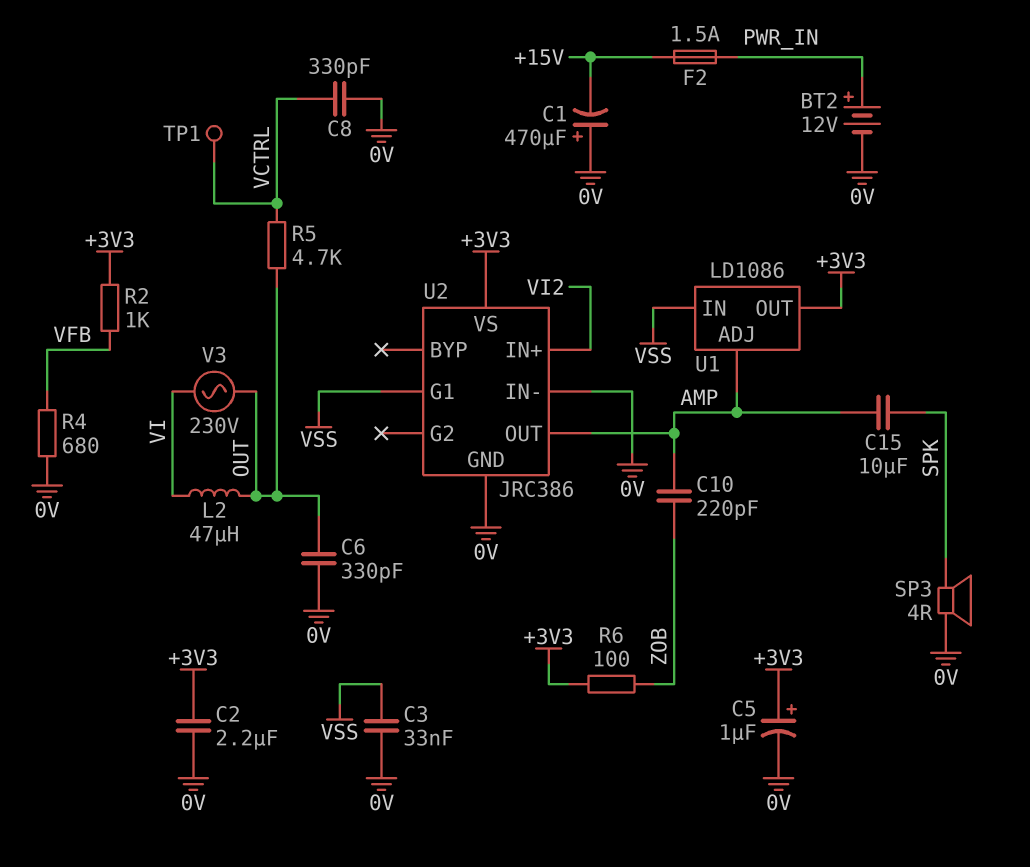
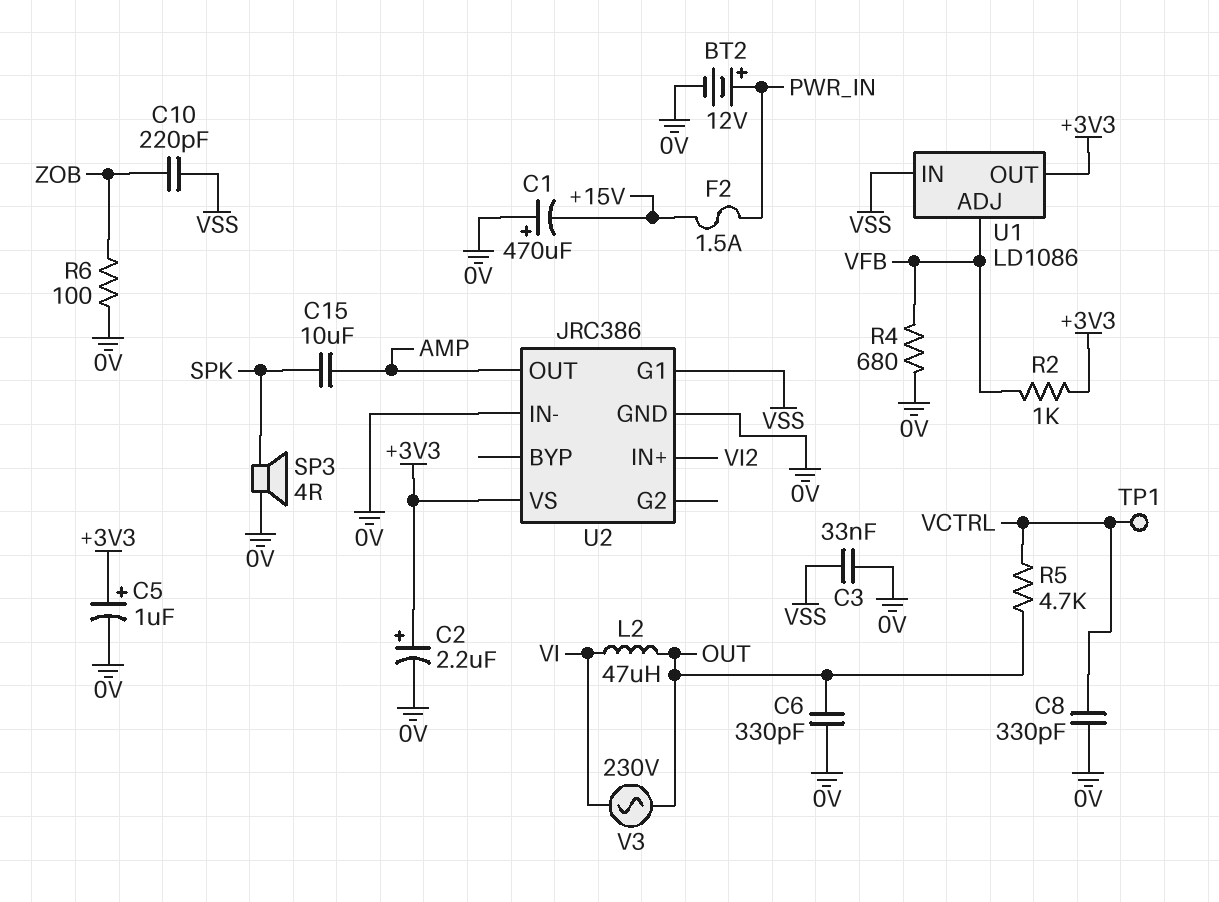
C2: 2.2uF (+3V3, 0V) -> 2.2uF (plus +3V3, minus 0V)
C10: 220pF (AMP, ZOB) -> 220pF (VSS, ZOB)
R6: 100 (+3V3, ZOB) -> 100 (0V, ZOB)
U1 pin ADJ: AMP -> VFB

